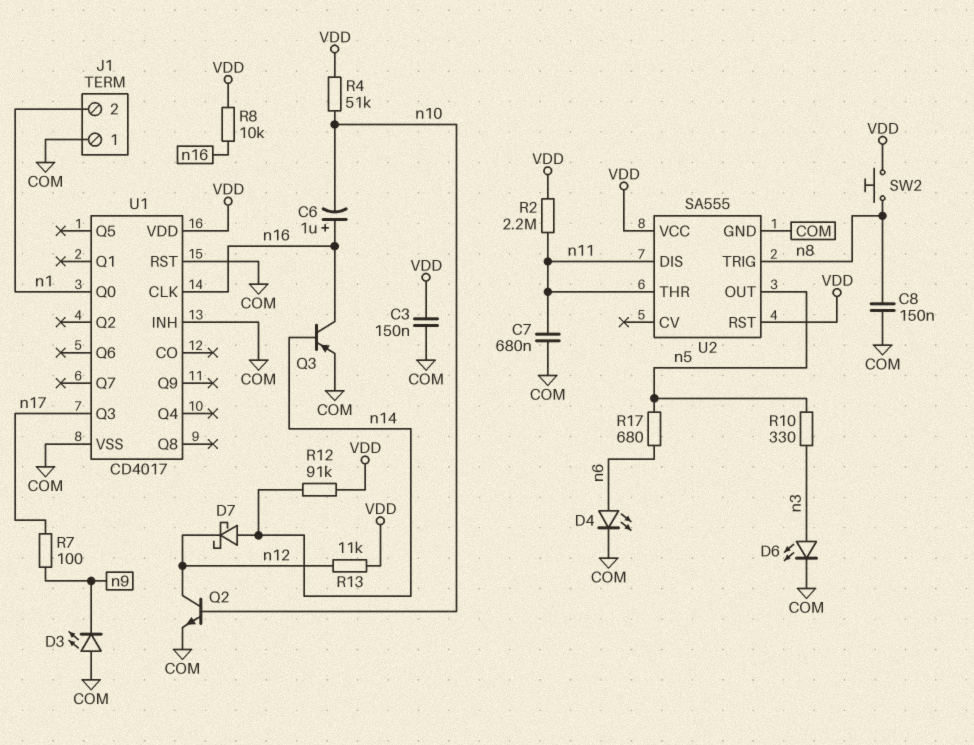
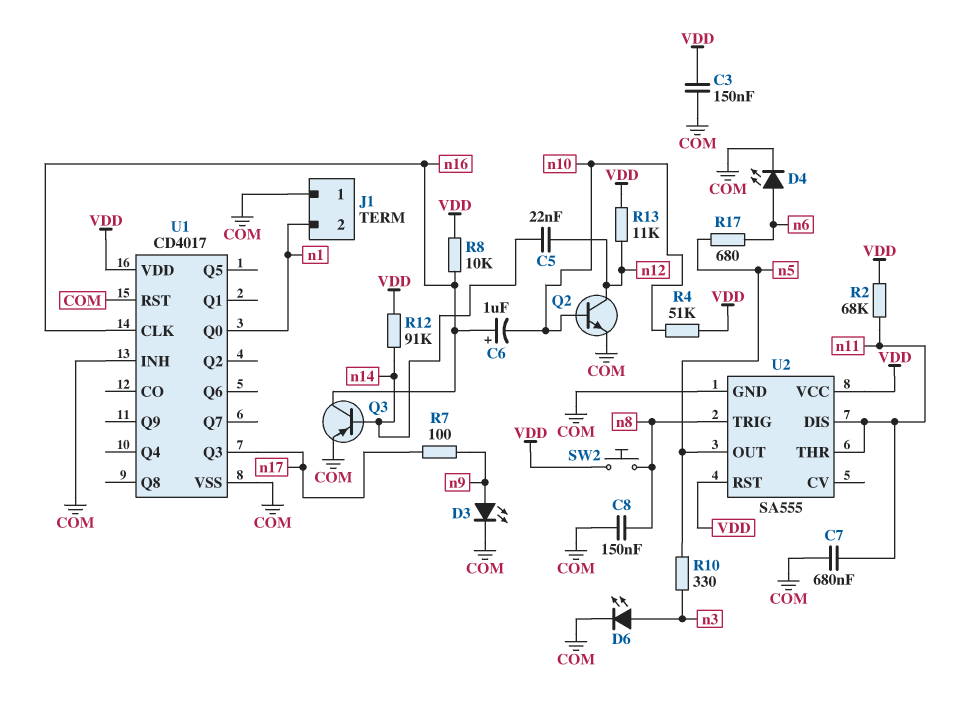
C5: none -> 22nF (n12, n14)
D3: LED (A COM, K n9) -> LED (A n9, K COM)
D7: schottky (A n14, K n12) -> none
R2: 2.2M (VDD, n11) -> 68k (VDD, n11)

